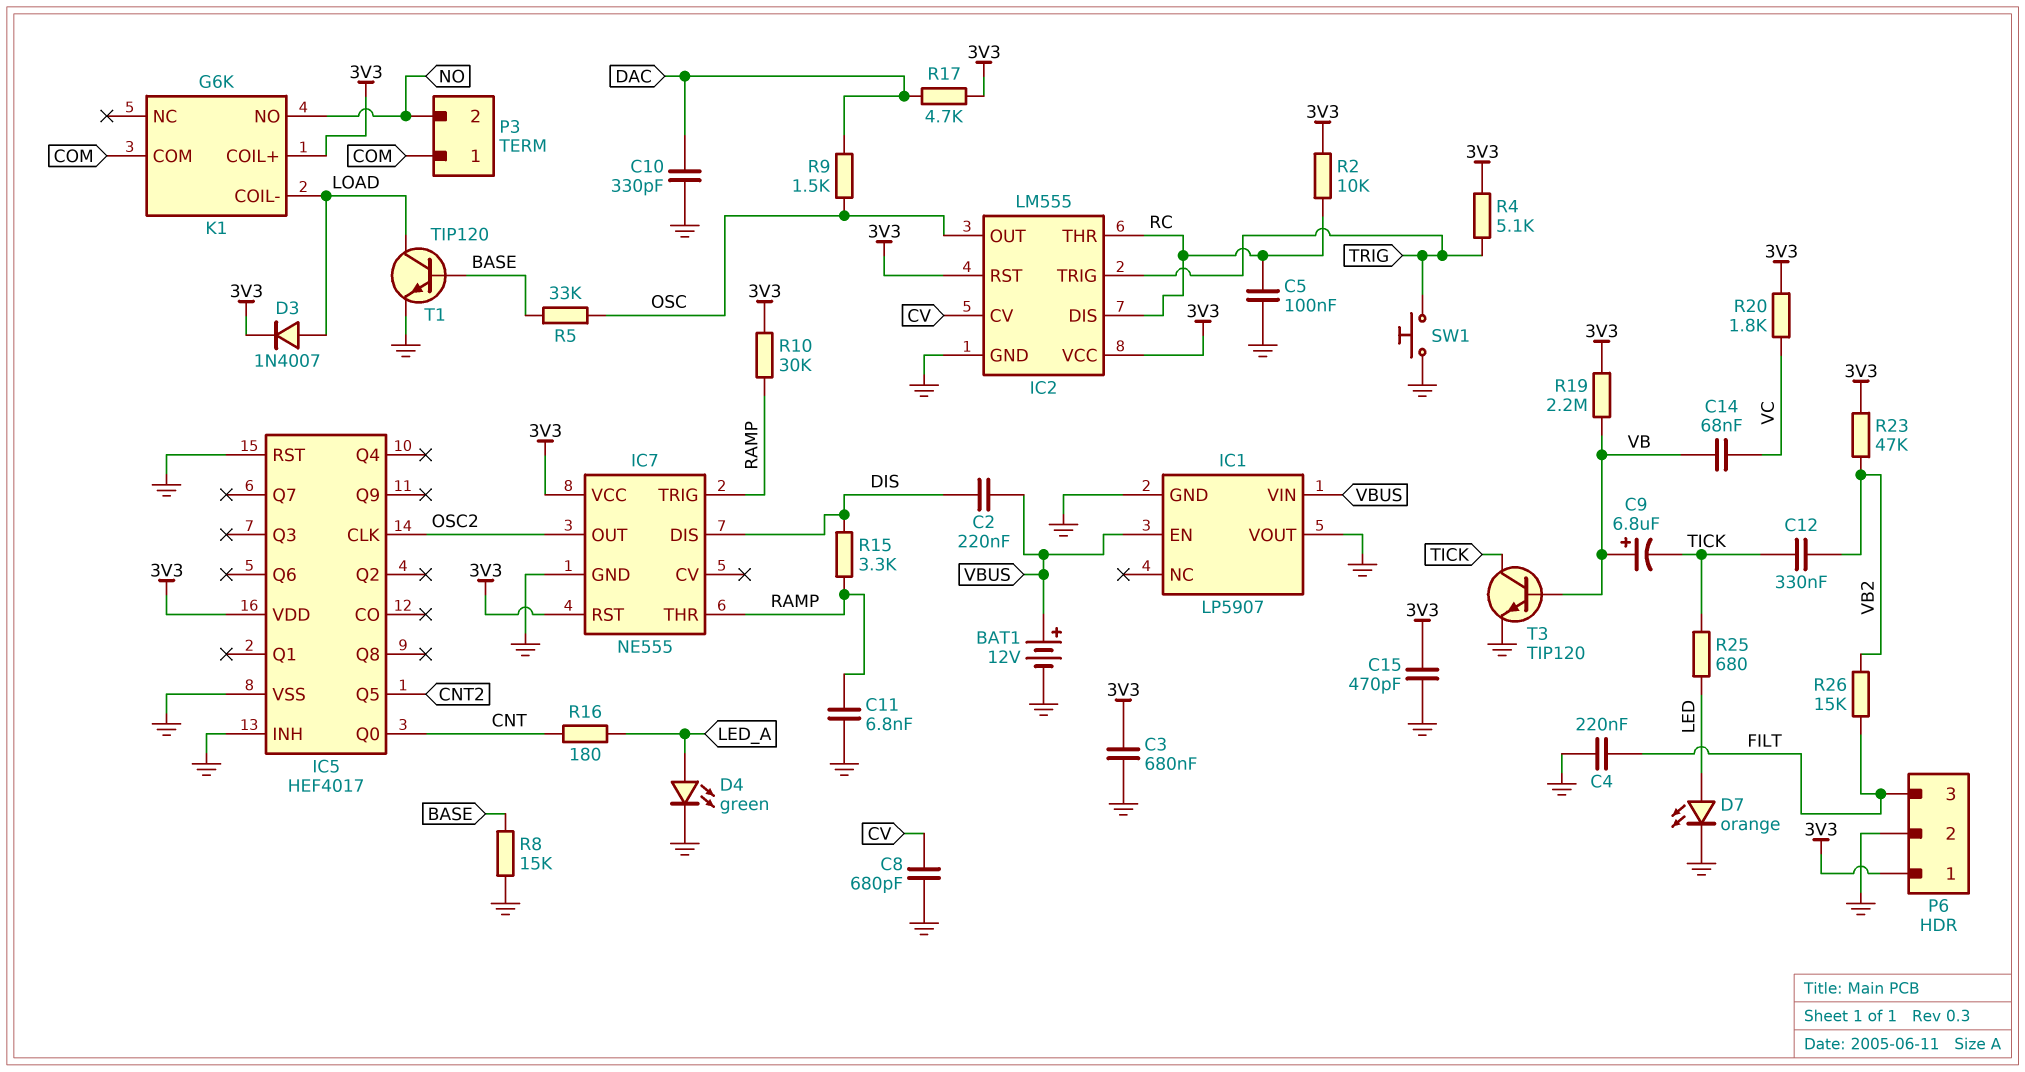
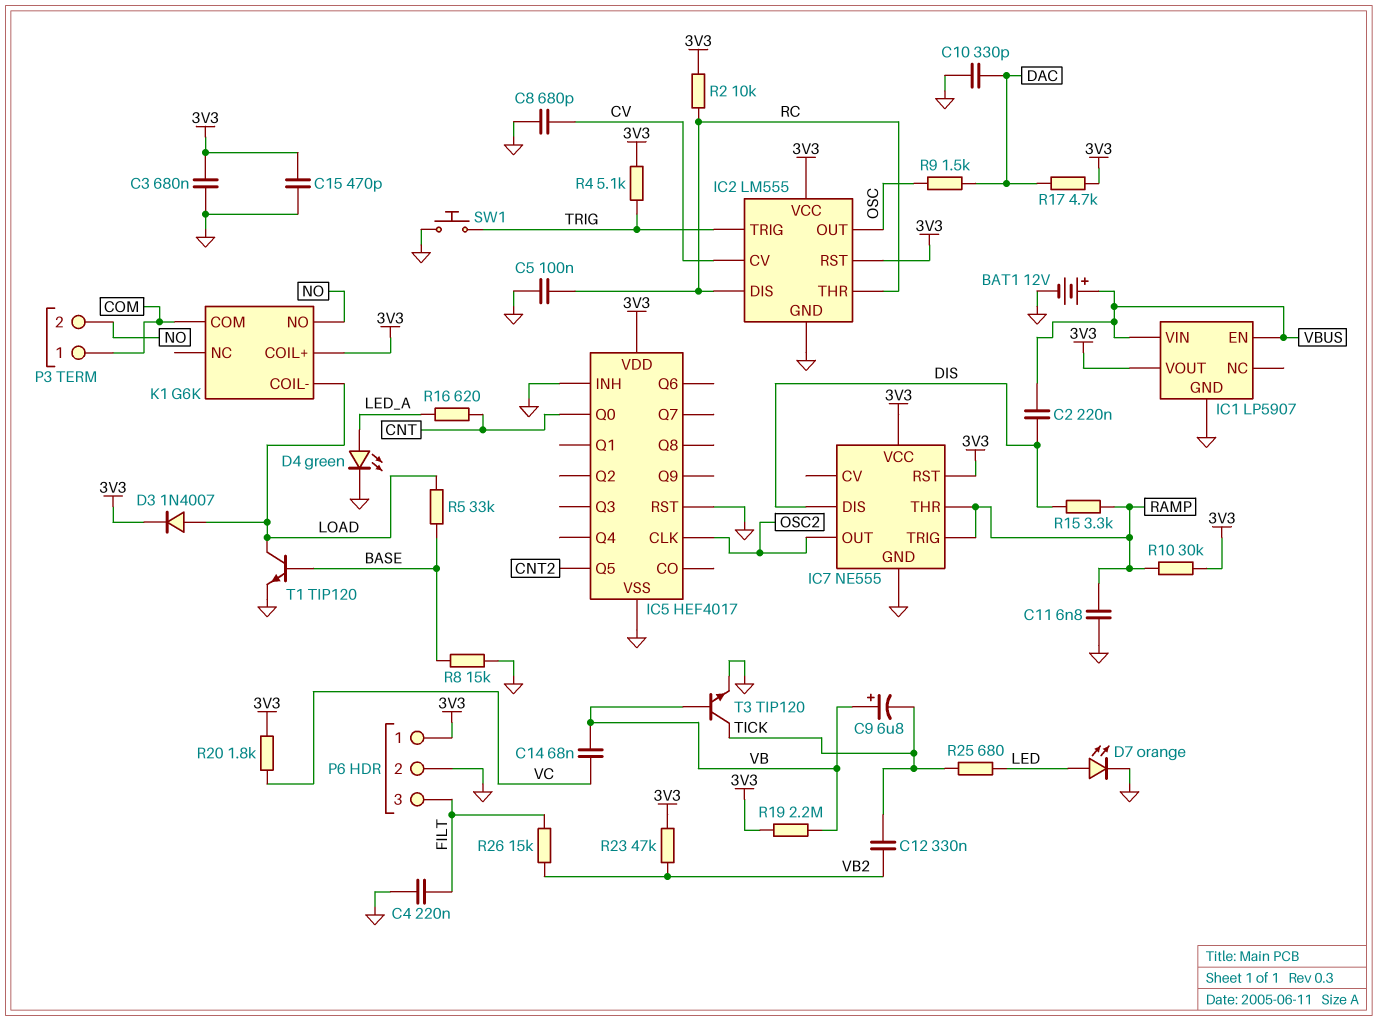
IC1 pin VOUT: GND -> 3V3
R5: 33k (BASE, OSC) -> 33k (BASE, LOAD)
R16: 180 (CNT, LED_A) -> 620 (CNT, LED_A)

